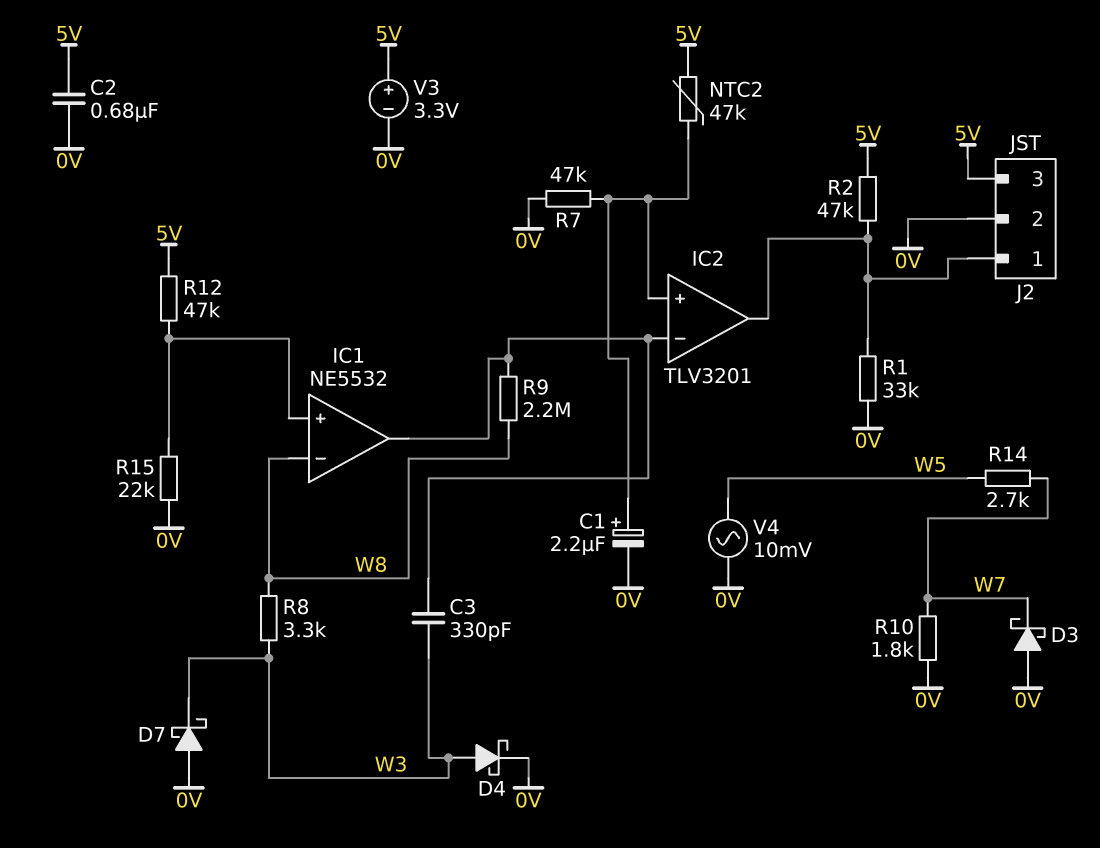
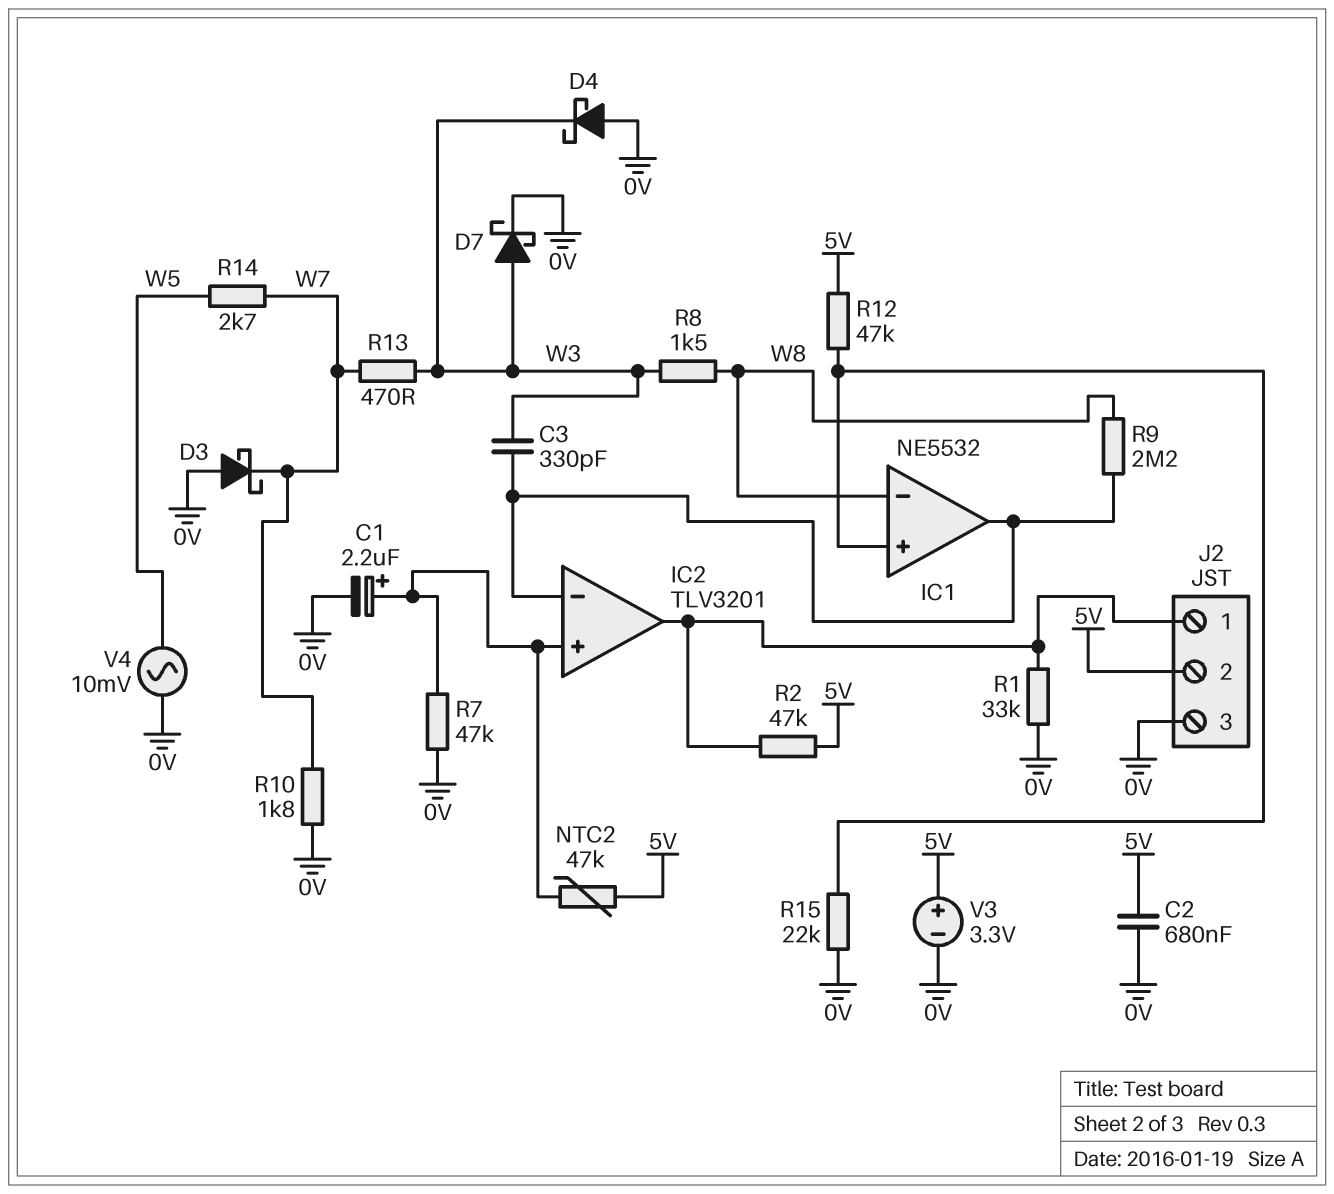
D4: schottky (A W3, K 0V) -> schottky (A 0V, K W3)
D7: schottky (A 0V, K W3) -> schottky (A W3, K 0V)
J2 pin 2: 0V -> 5V
J2 pin 3: 5V -> 0V
R8: 3.3k (W3, W8) -> 1.5k (W3, W8)
R13: none -> 470 (W3, W7)

